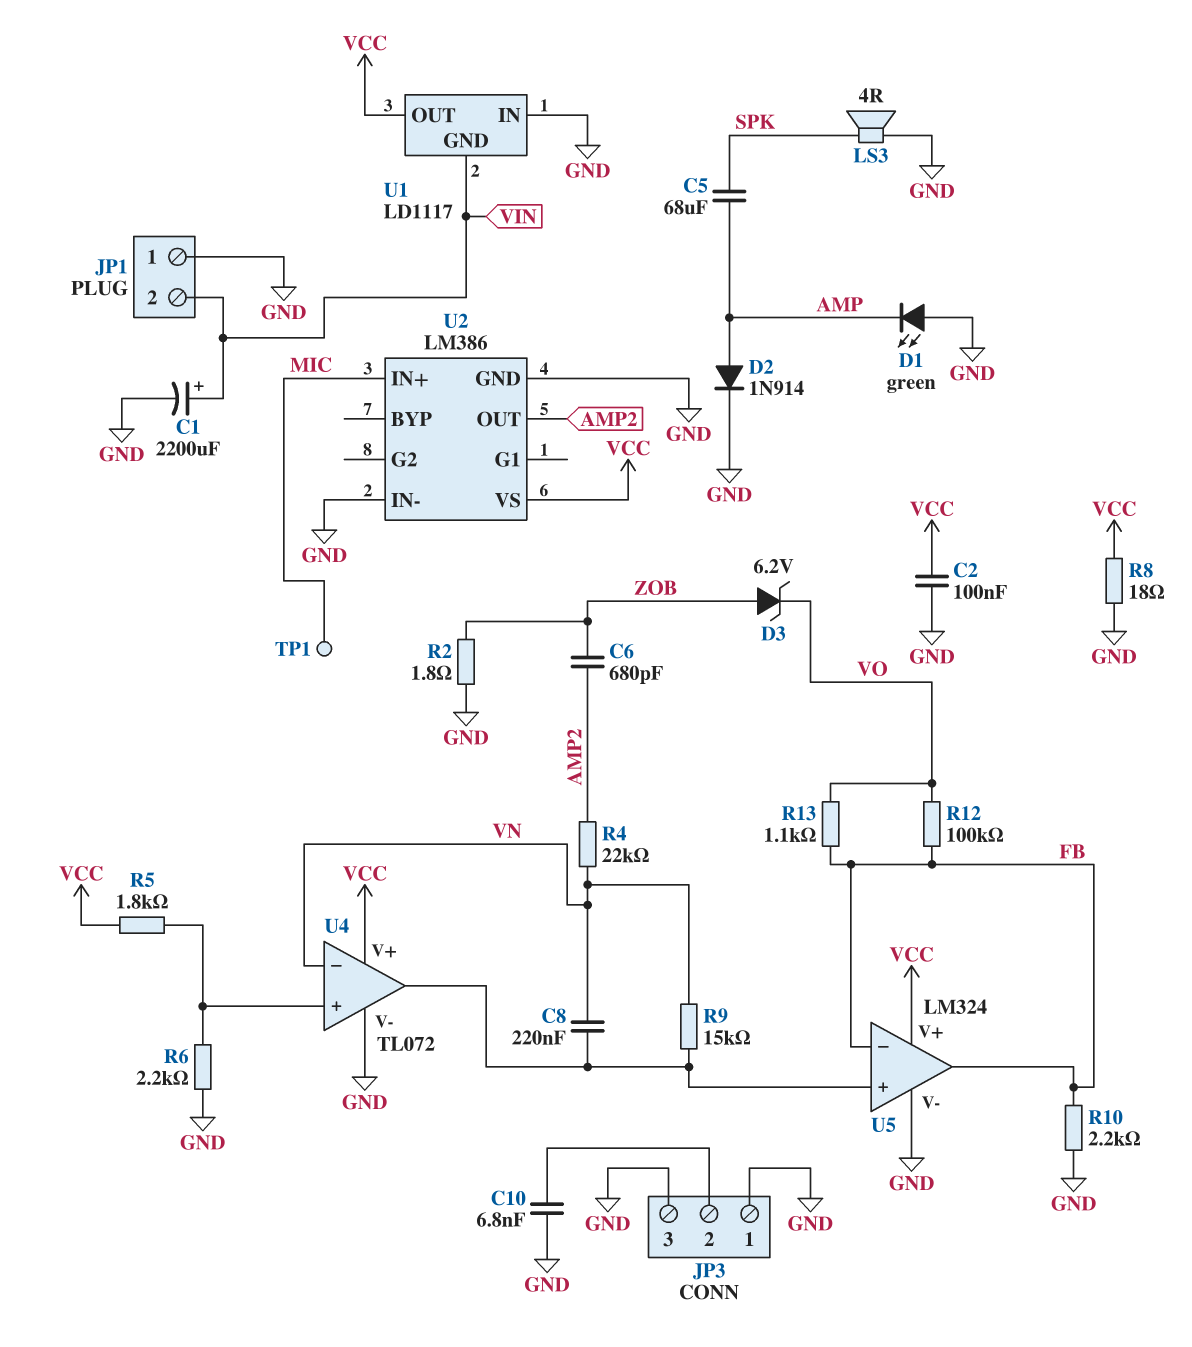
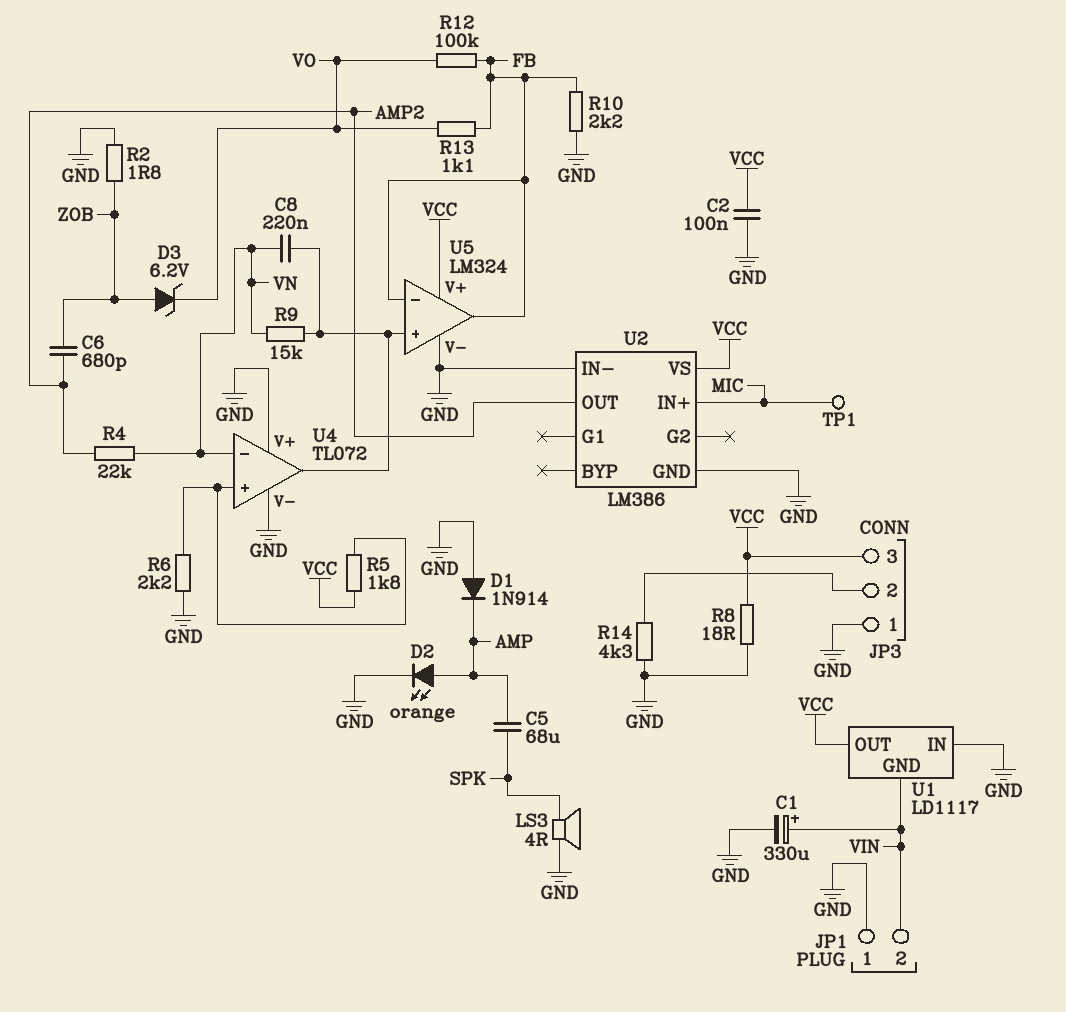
C1: 2200uF (plus VIN, minus GND) -> 330uF (plus VIN, minus GND)
C10: 6.8nF (GND, JP3/2) -> none
D1: LED green (A GND, K AMP) -> diode 1N914 (A GND, K AMP)
D2: diode 1N914 (A AMP, K GND) -> LED orange (A AMP, K GND)
JP3 pin 3: GND -> VCC
R14: none -> 4.3k (GND, JP3/2)
U4 pin V+: VCC -> GND

